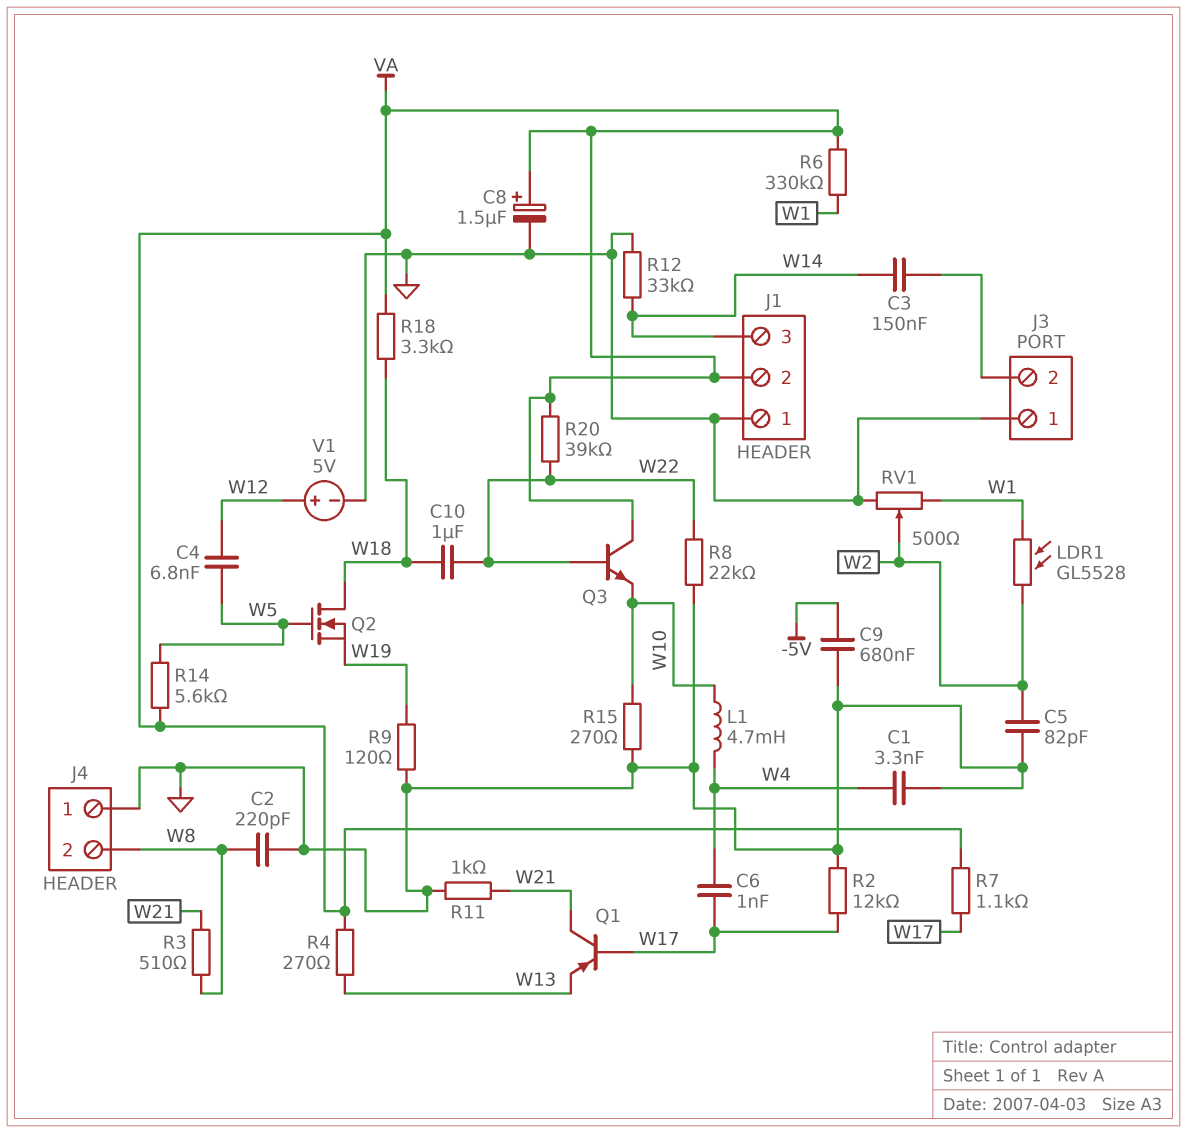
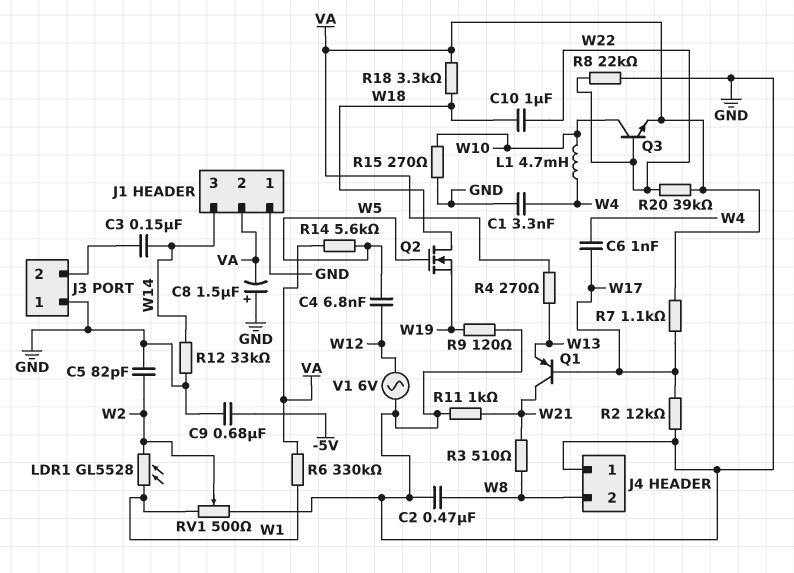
C2: 220pF (GND, W8) -> 470nF (GND, W8)
C8: 1.5uF (plus VA, minus GND) -> 1.5uF (plus GND, minus VA)
Q3: NPN (B W22, C VA, E W10) -> NPN (B W22, C W10, E VA)
V1: 5V (plus W12, minus GND) -> AC 6V (GND, W12)

